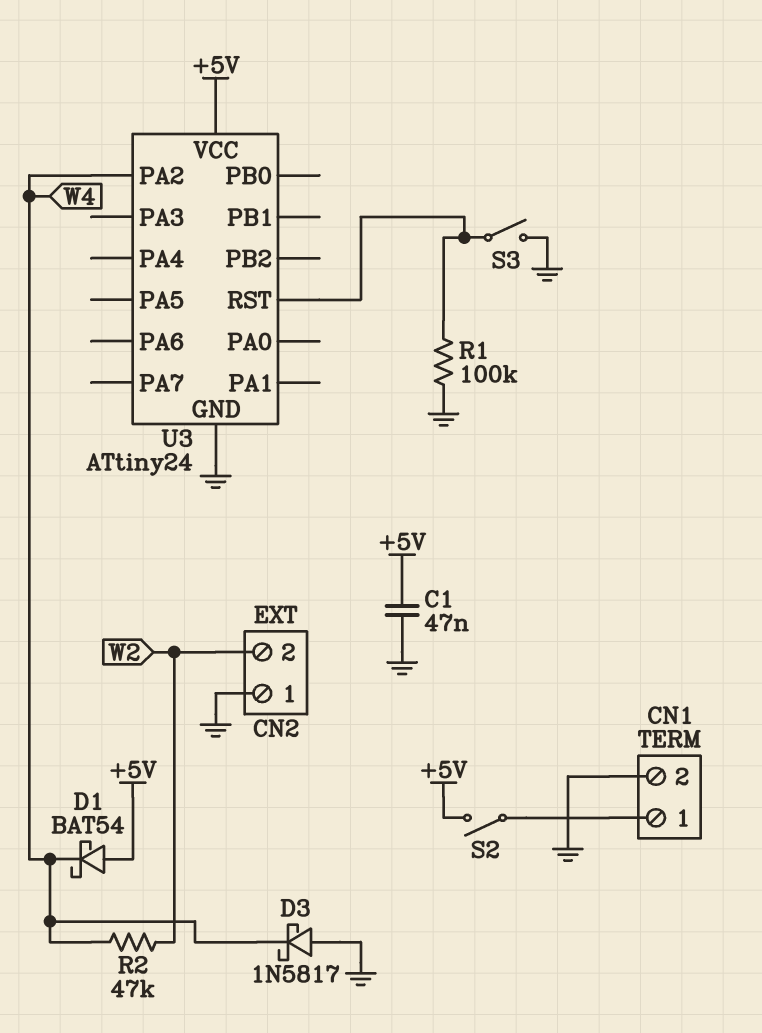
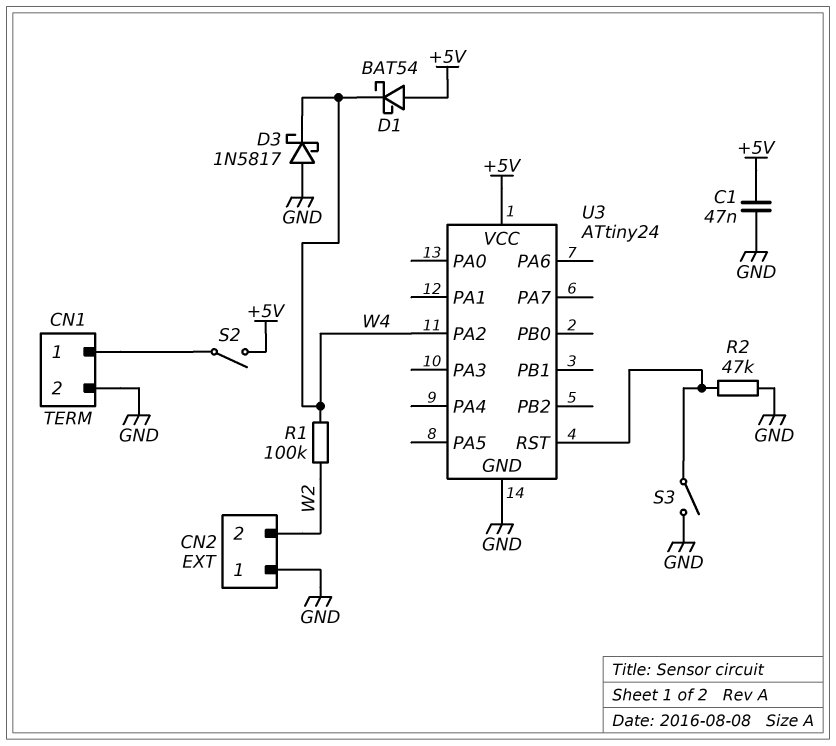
R1: 100k (GND, U3/RST) -> 100k (W2, W4)
R2: 47k (W2, W4) -> 47k (GND, U3/RST)

